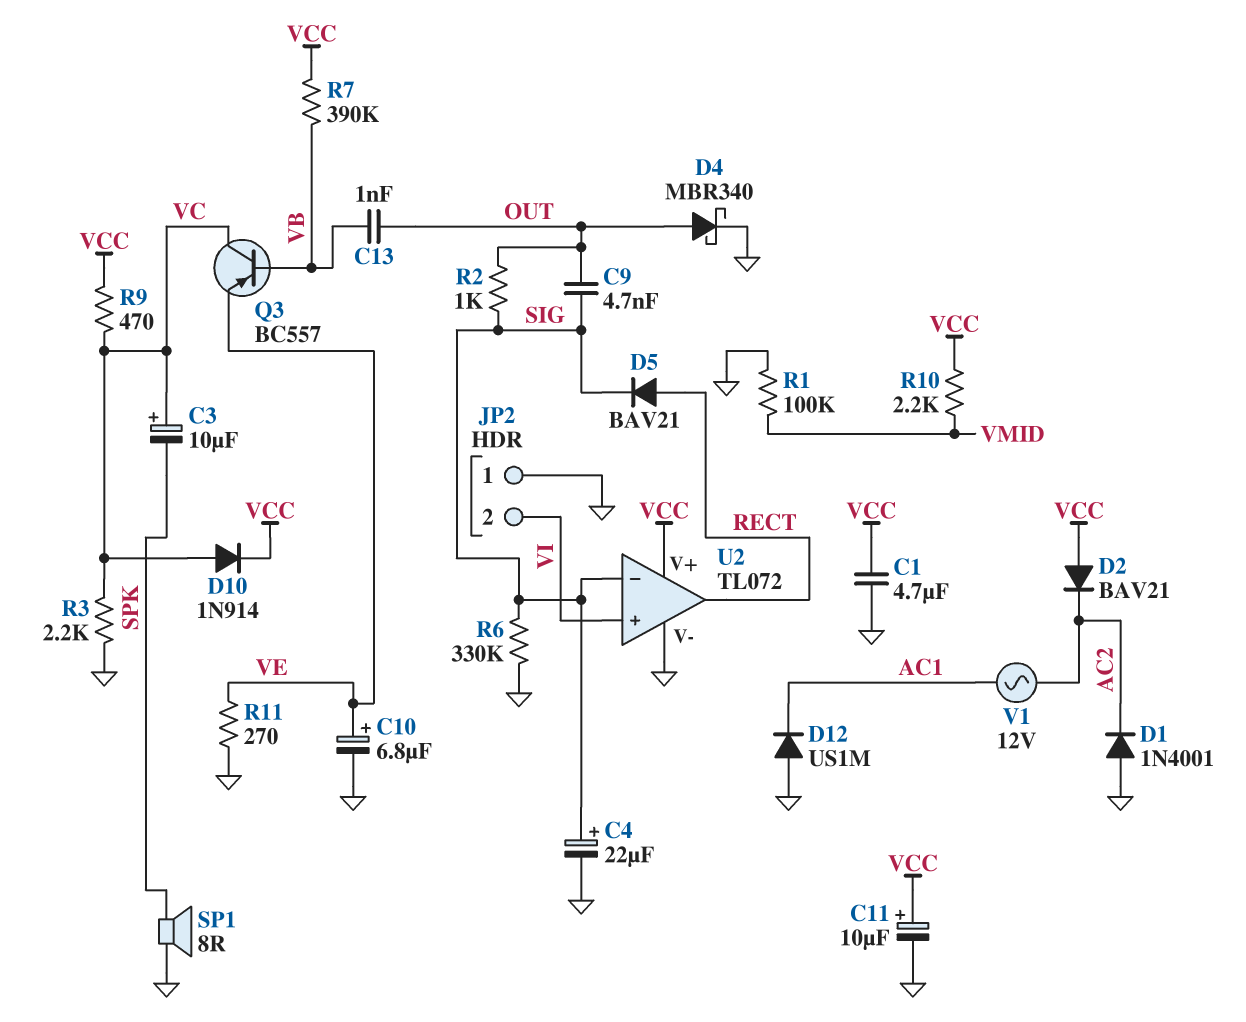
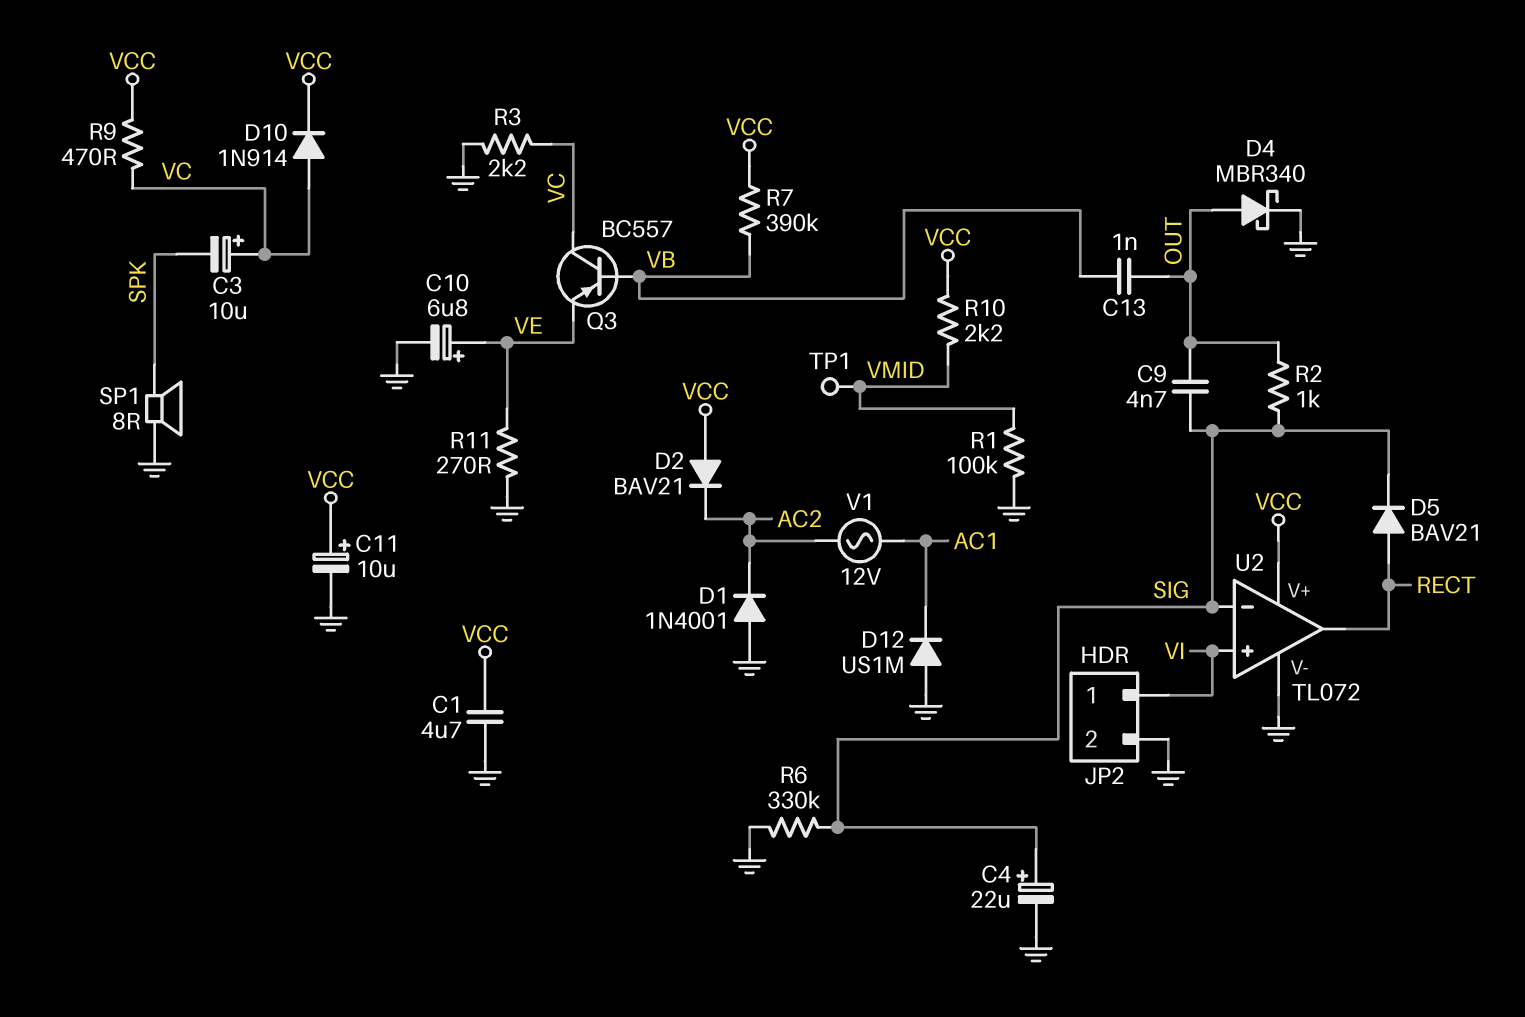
JP2 pin 1: GND -> VI
JP2 pin 2: VI -> GND
TP1: none -> test point (VMID)

